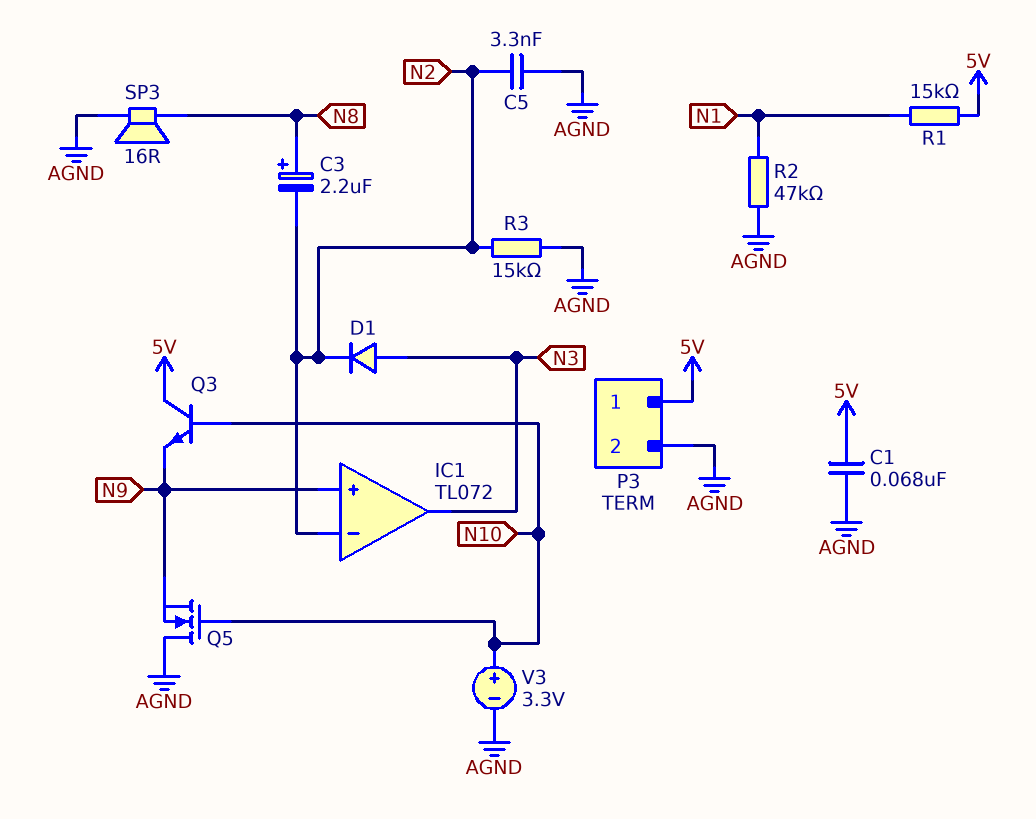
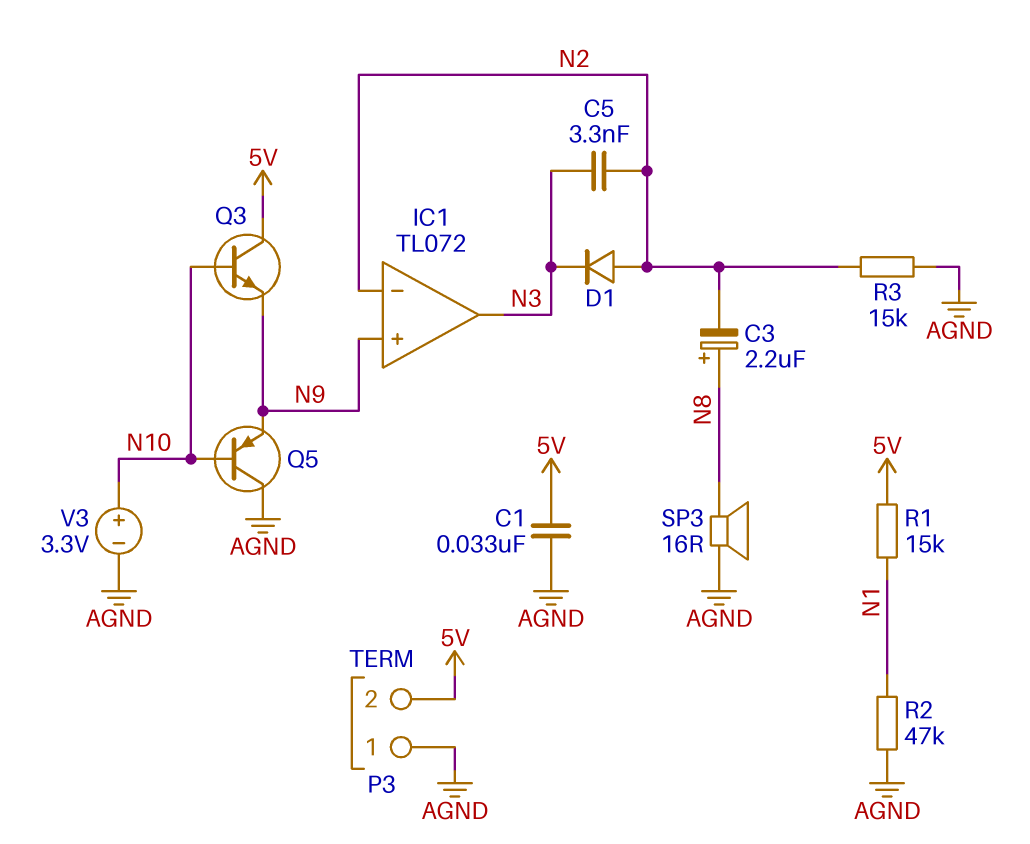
C1: 68nF (5V, AGND) -> 33nF (5V, AGND)
C5: 3.3nF (AGND, N2) -> 3.3nF (N2, N3)
D1: diode (A N3, K N2) -> diode (A N2, K N3)
P3 pin 1: 5V -> AGND
P3 pin 2: AGND -> 5V
Q5: NMOS (G N10, D AGND, S N9) -> PNP (B N10, C AGND, E N9)

